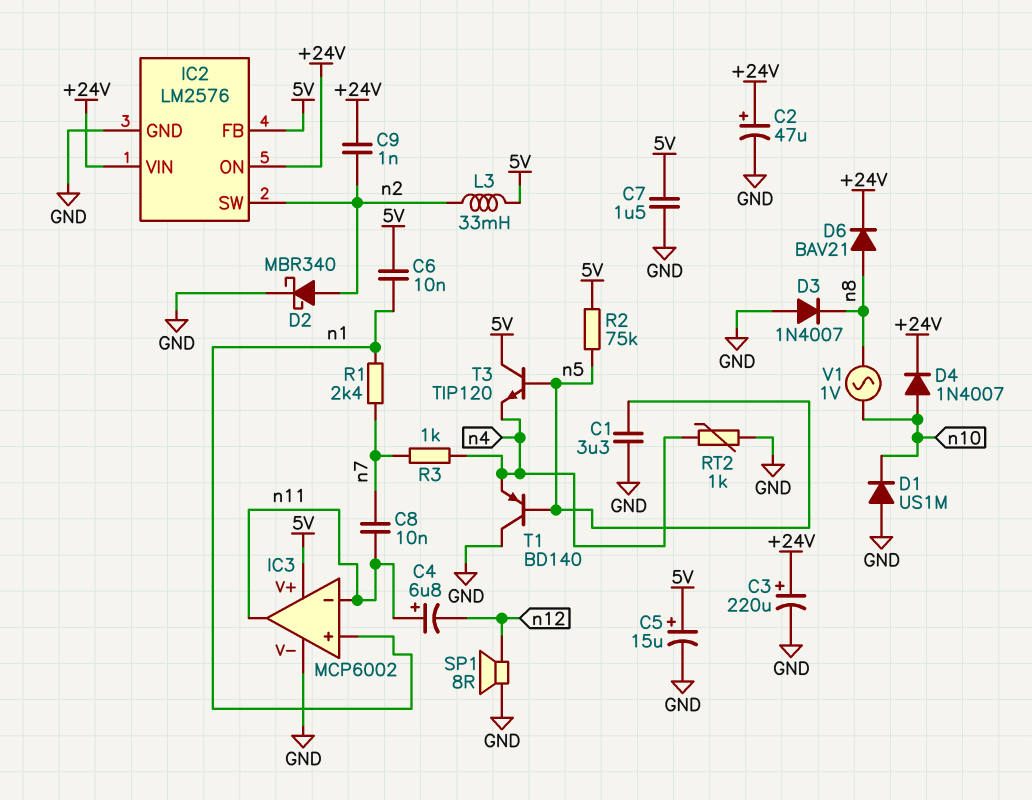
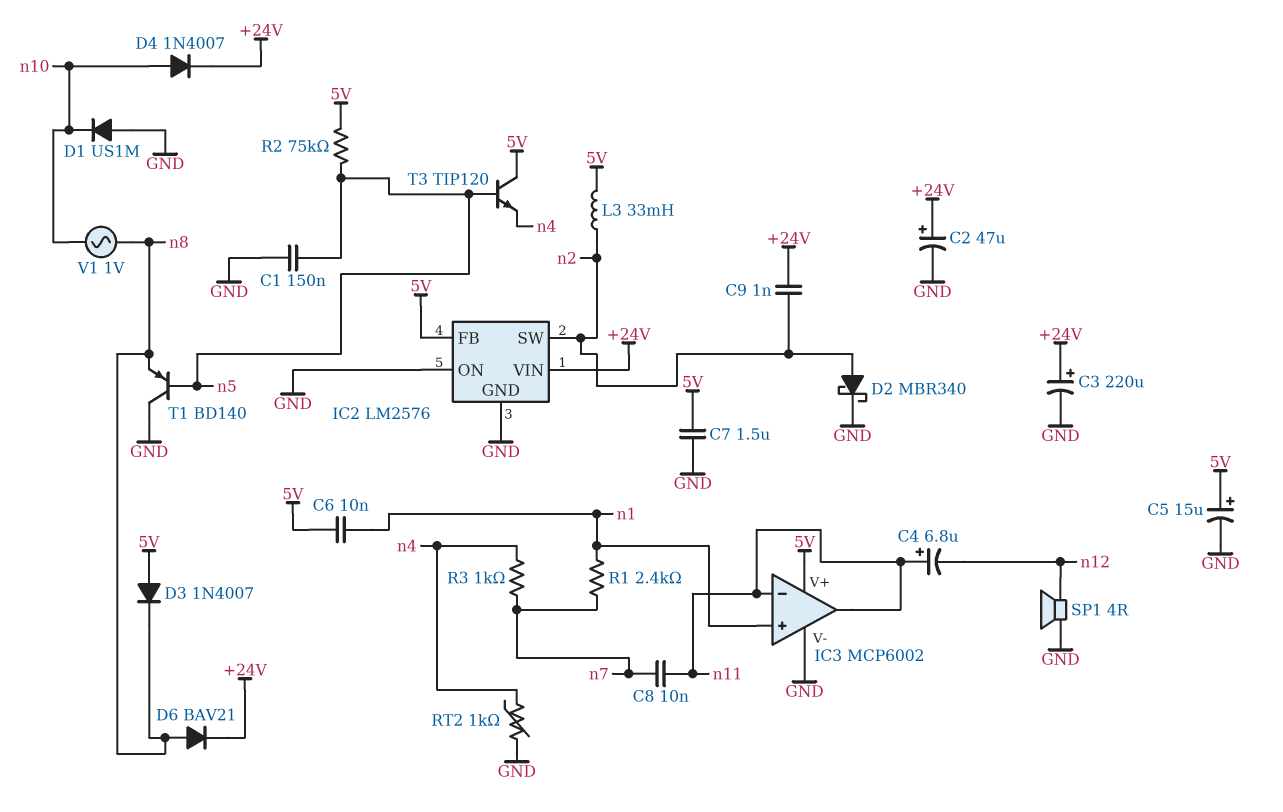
C1: 3.3uF (GND, n5) -> 150nF (GND, n5)
D3: diode 1N4007 (A GND, K n8) -> diode 1N4007 (A 5V, K n8)
IC2 pin ON: +24V -> GND
SP1: speaker 8R (GND, n12) -> speaker 4R (GND, n12)
T1: PNP BD140 (B n5, C GND, E n4) -> PNP BD140 (B n5, C GND, E n8)

